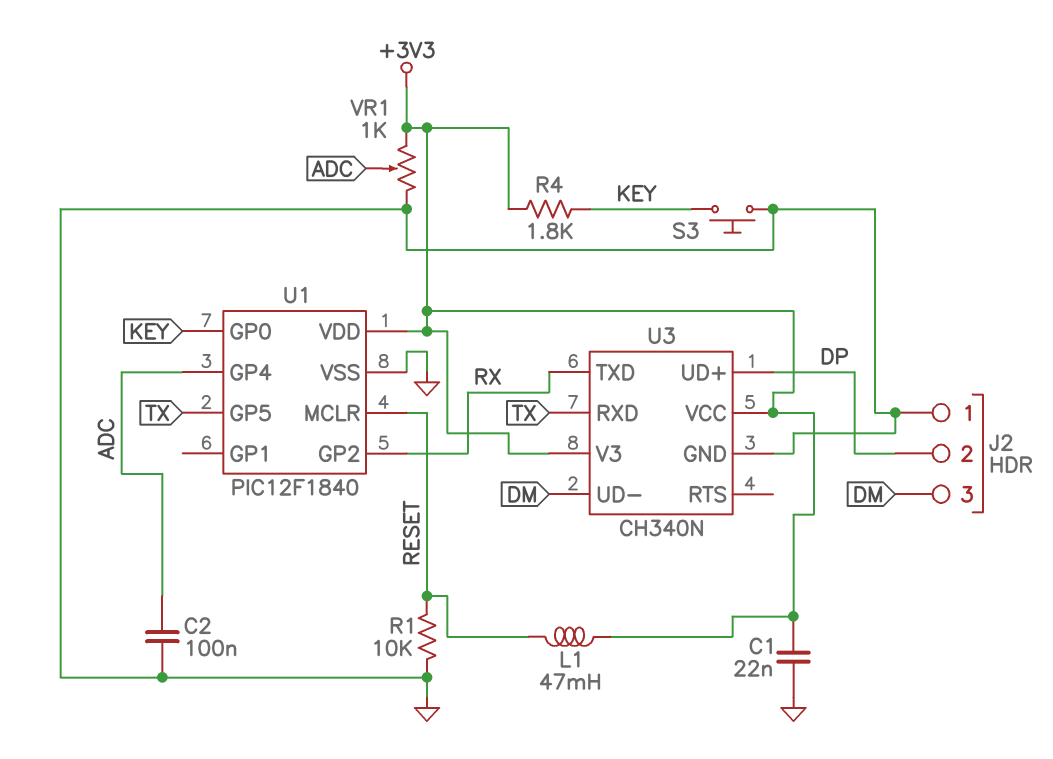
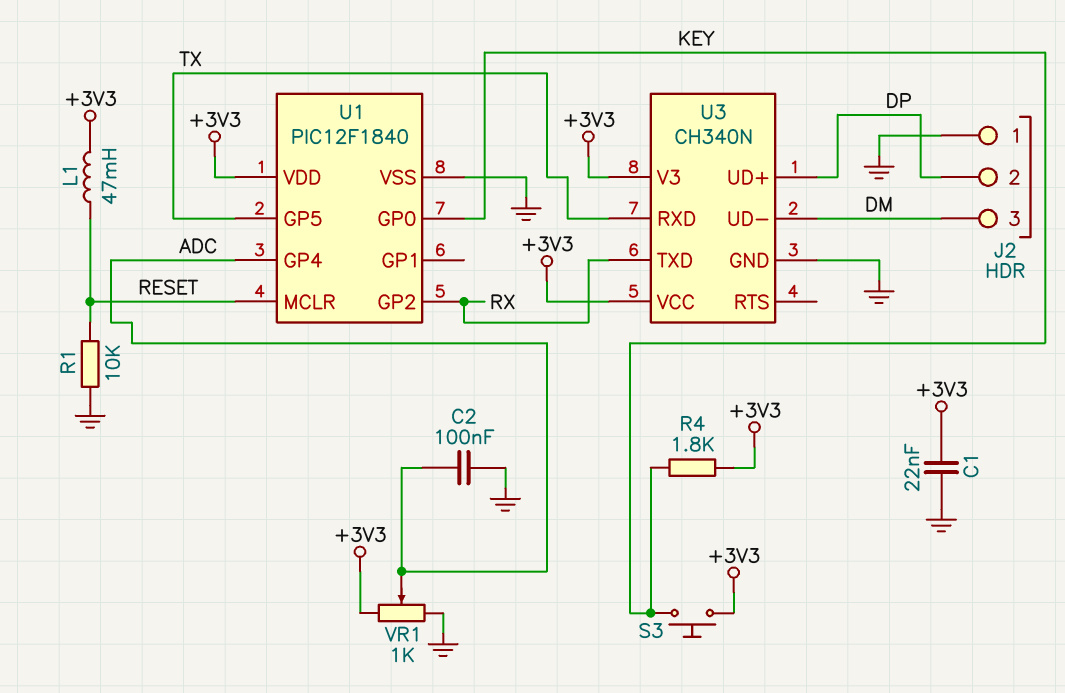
S3: button (GND, KEY) -> button (+3V3, KEY)

